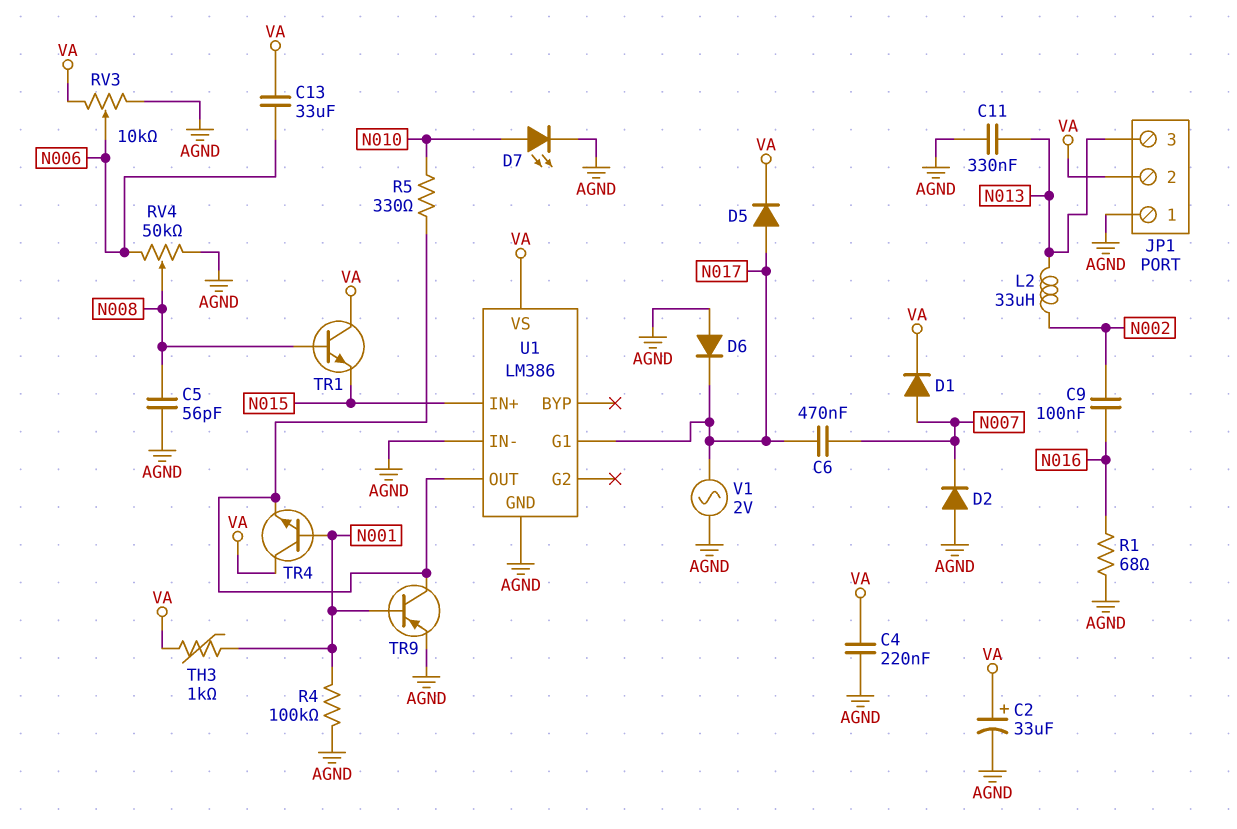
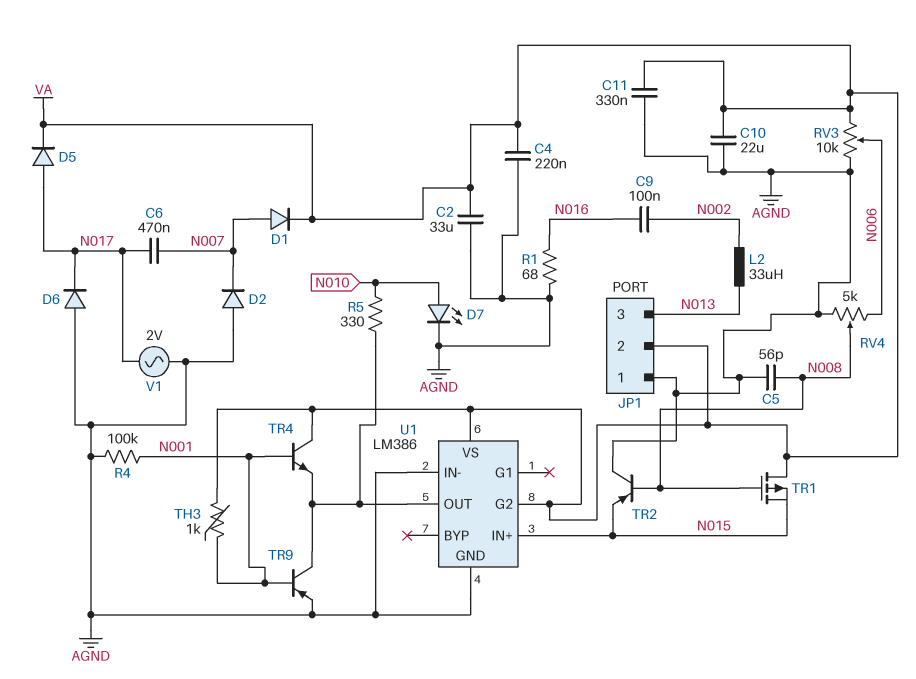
C2: 33uF (plus VA, minus AGND) -> 33uF (AGND, VA)
C10: none -> 22uF (AGND, VA)
C11: 330nF (AGND, N013) -> 330nF (AGND, VA)
C13: 33uF (N006, VA) -> none
RV4: 50k (AGND, N006, wiper N008) -> 5k (AGND, N006, wiper N008)
TR1: NPN (B N008, C VA, E N015) -> PMOS (G N008, D VA, S N015)
TR2: none -> PNP (B N008, C AGND, E N015)
U1 pin G1: N017 -> none
U1 pin G2: none -> VA

